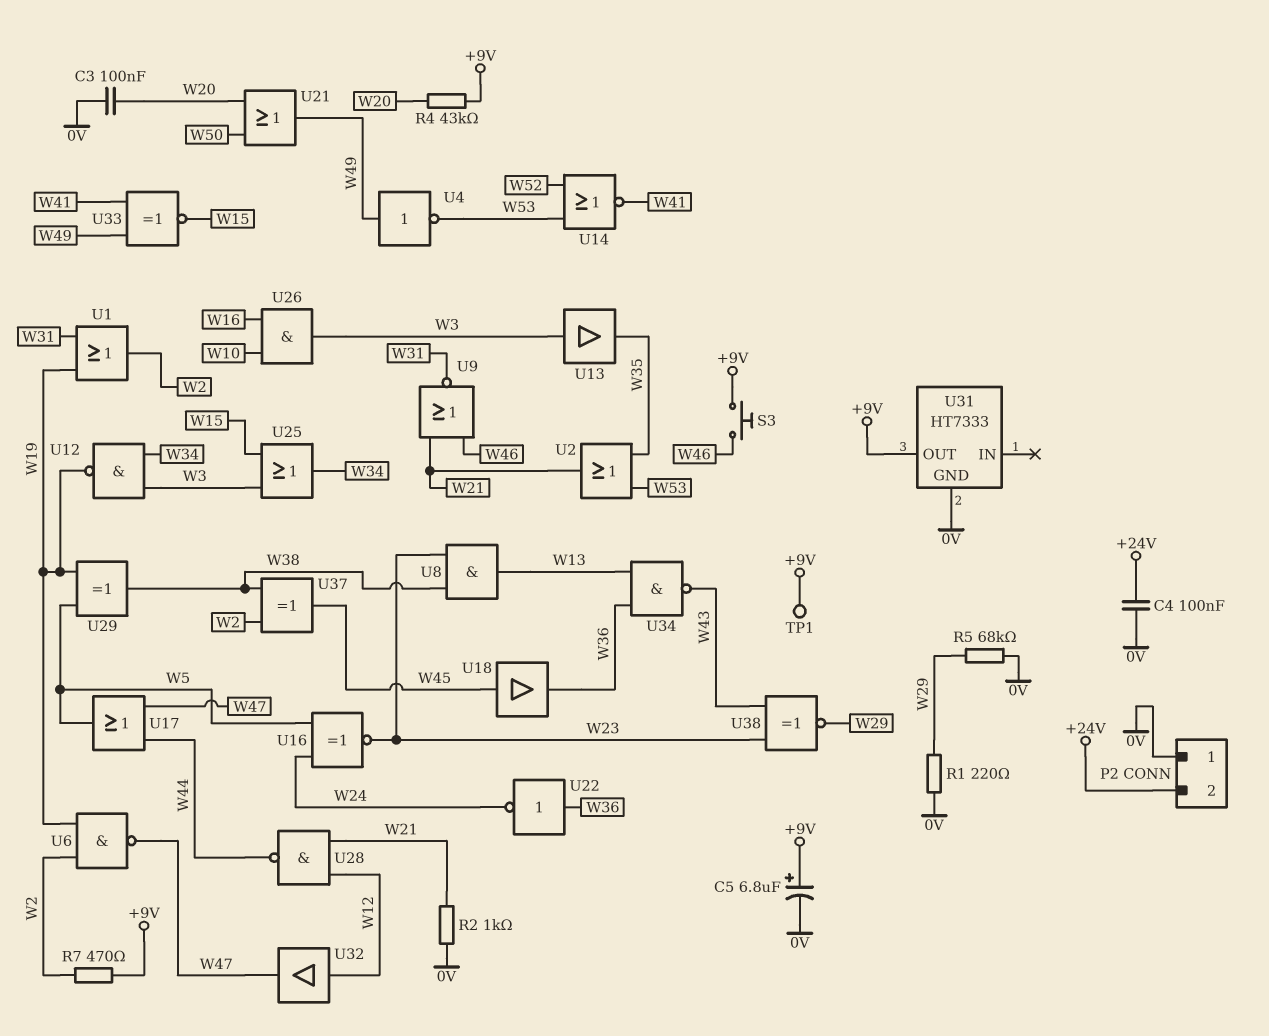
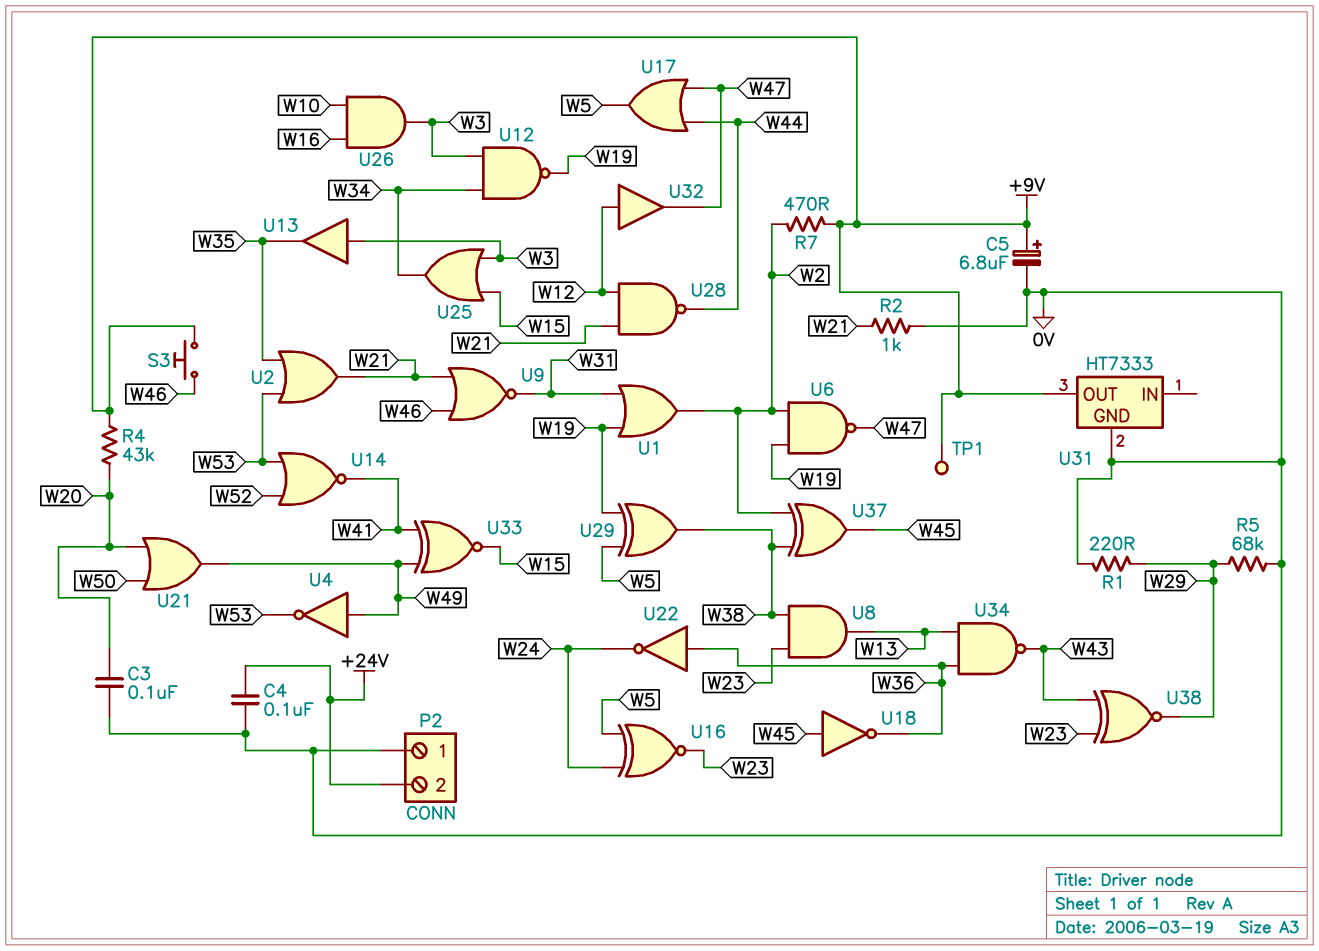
U18: buffer (in W45, out W36) -> NOT (in W45, out W36)

